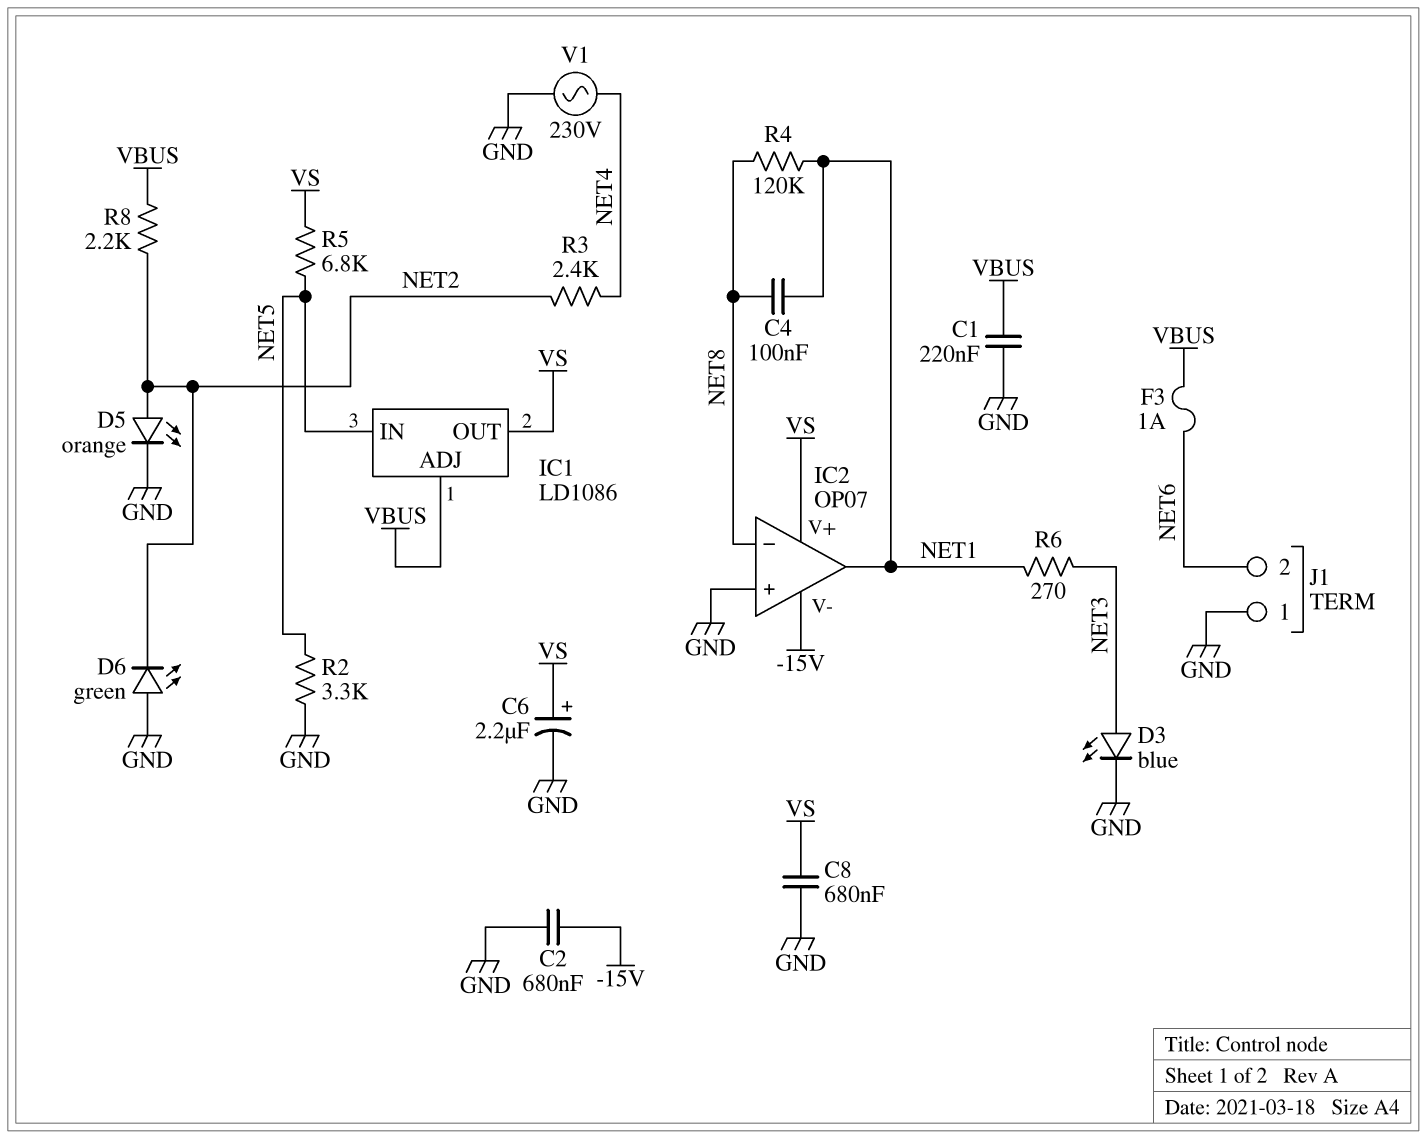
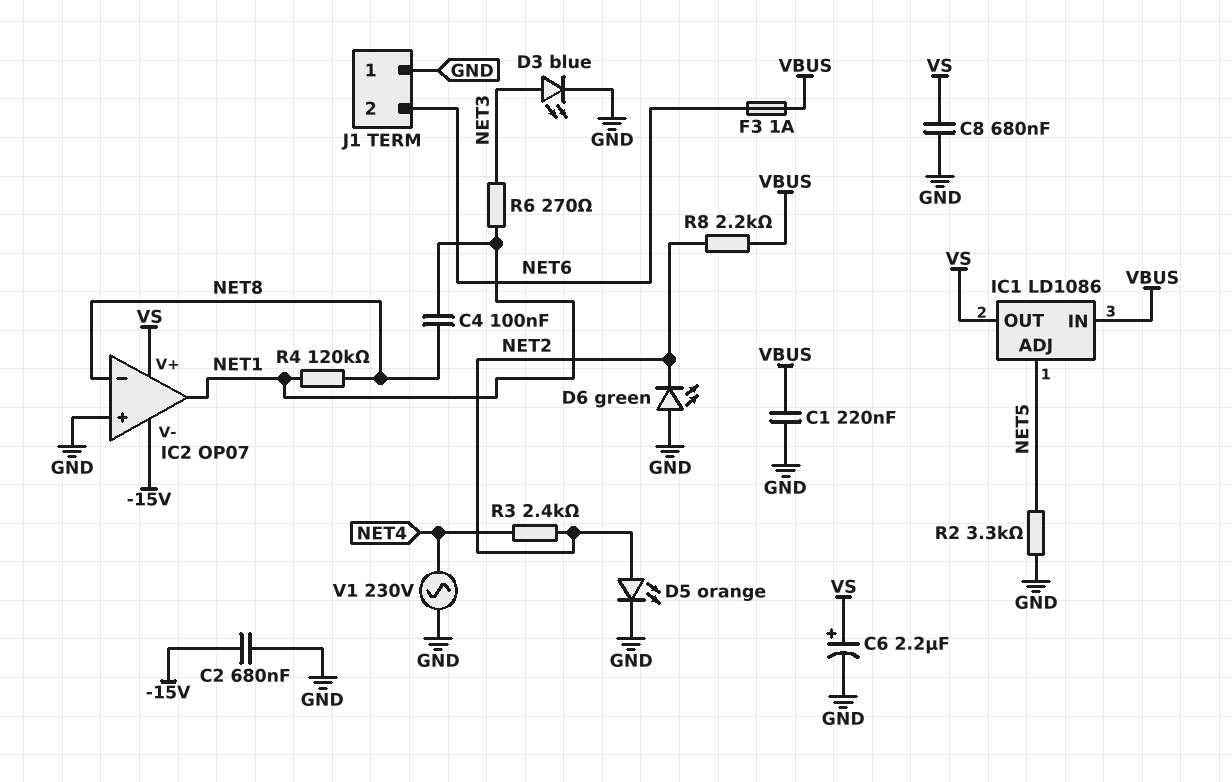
IC1 pin ADJ: VBUS -> NET5
IC1 pin IN: NET5 -> VBUS
R5: 6.8k (NET5, VS) -> none

